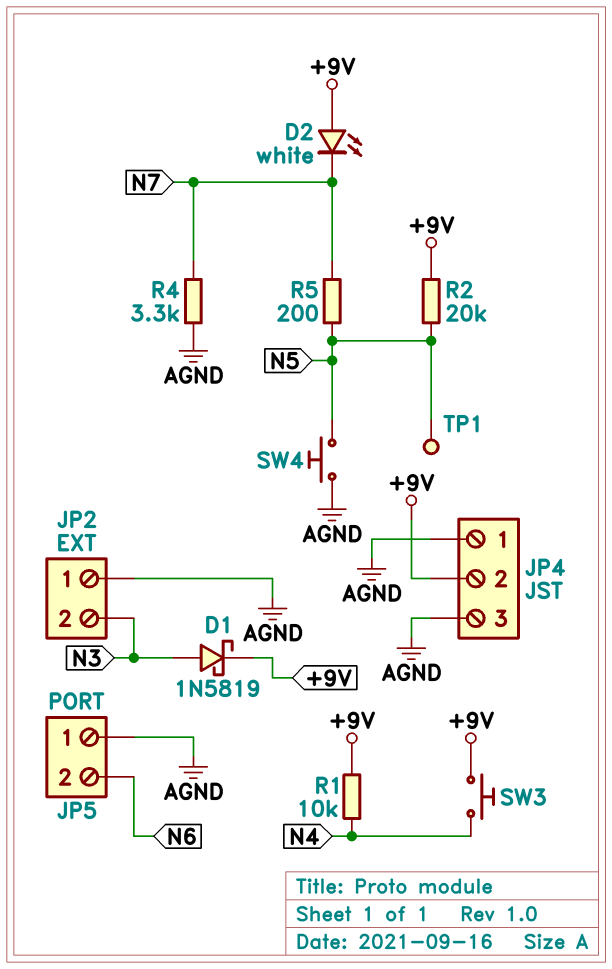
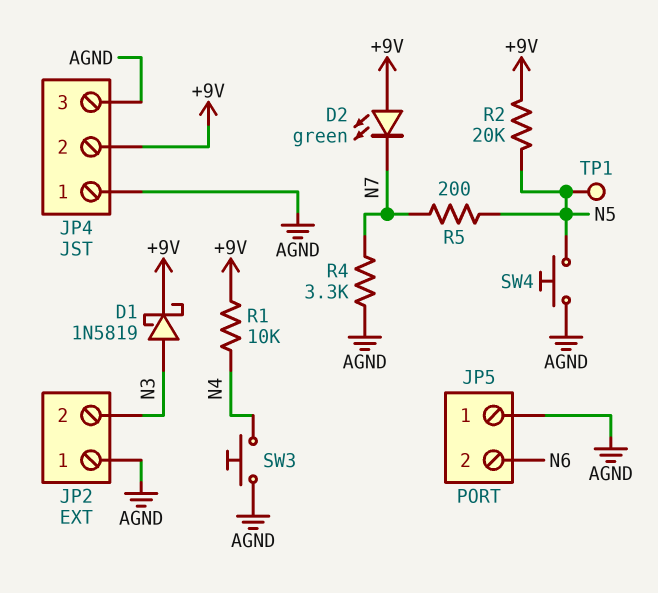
D2: LED white (A +9V, K N7) -> LED green (A +9V, K N7)
SW3: button (+9V, N4) -> button (AGND, N4)

